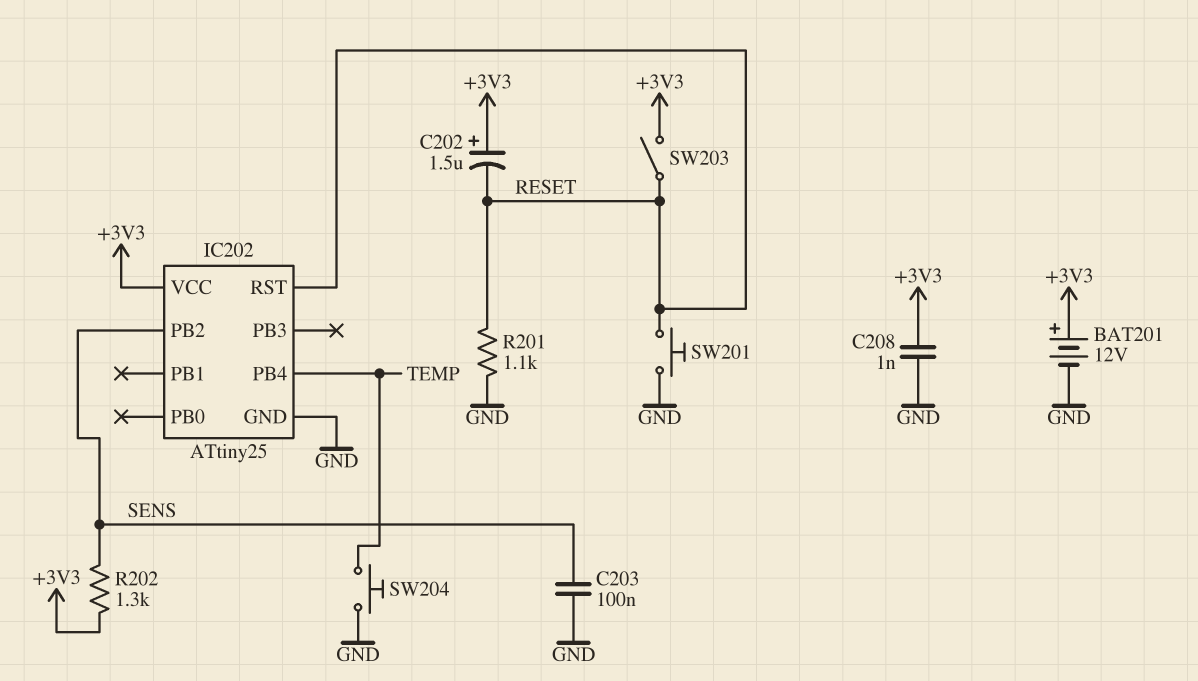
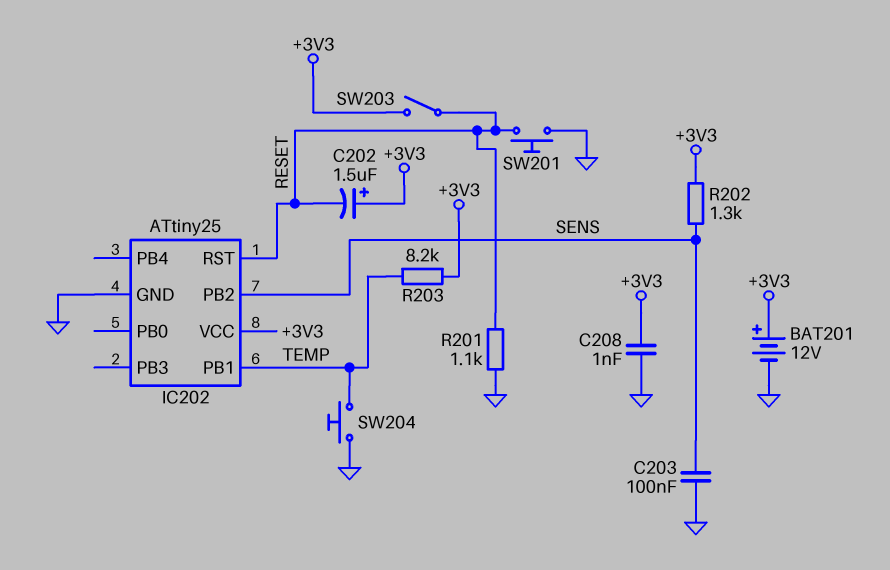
IC202 pin PB1: none -> TEMP
IC202 pin PB4: TEMP -> none
R203: none -> 8.2k (+3V3, TEMP)

